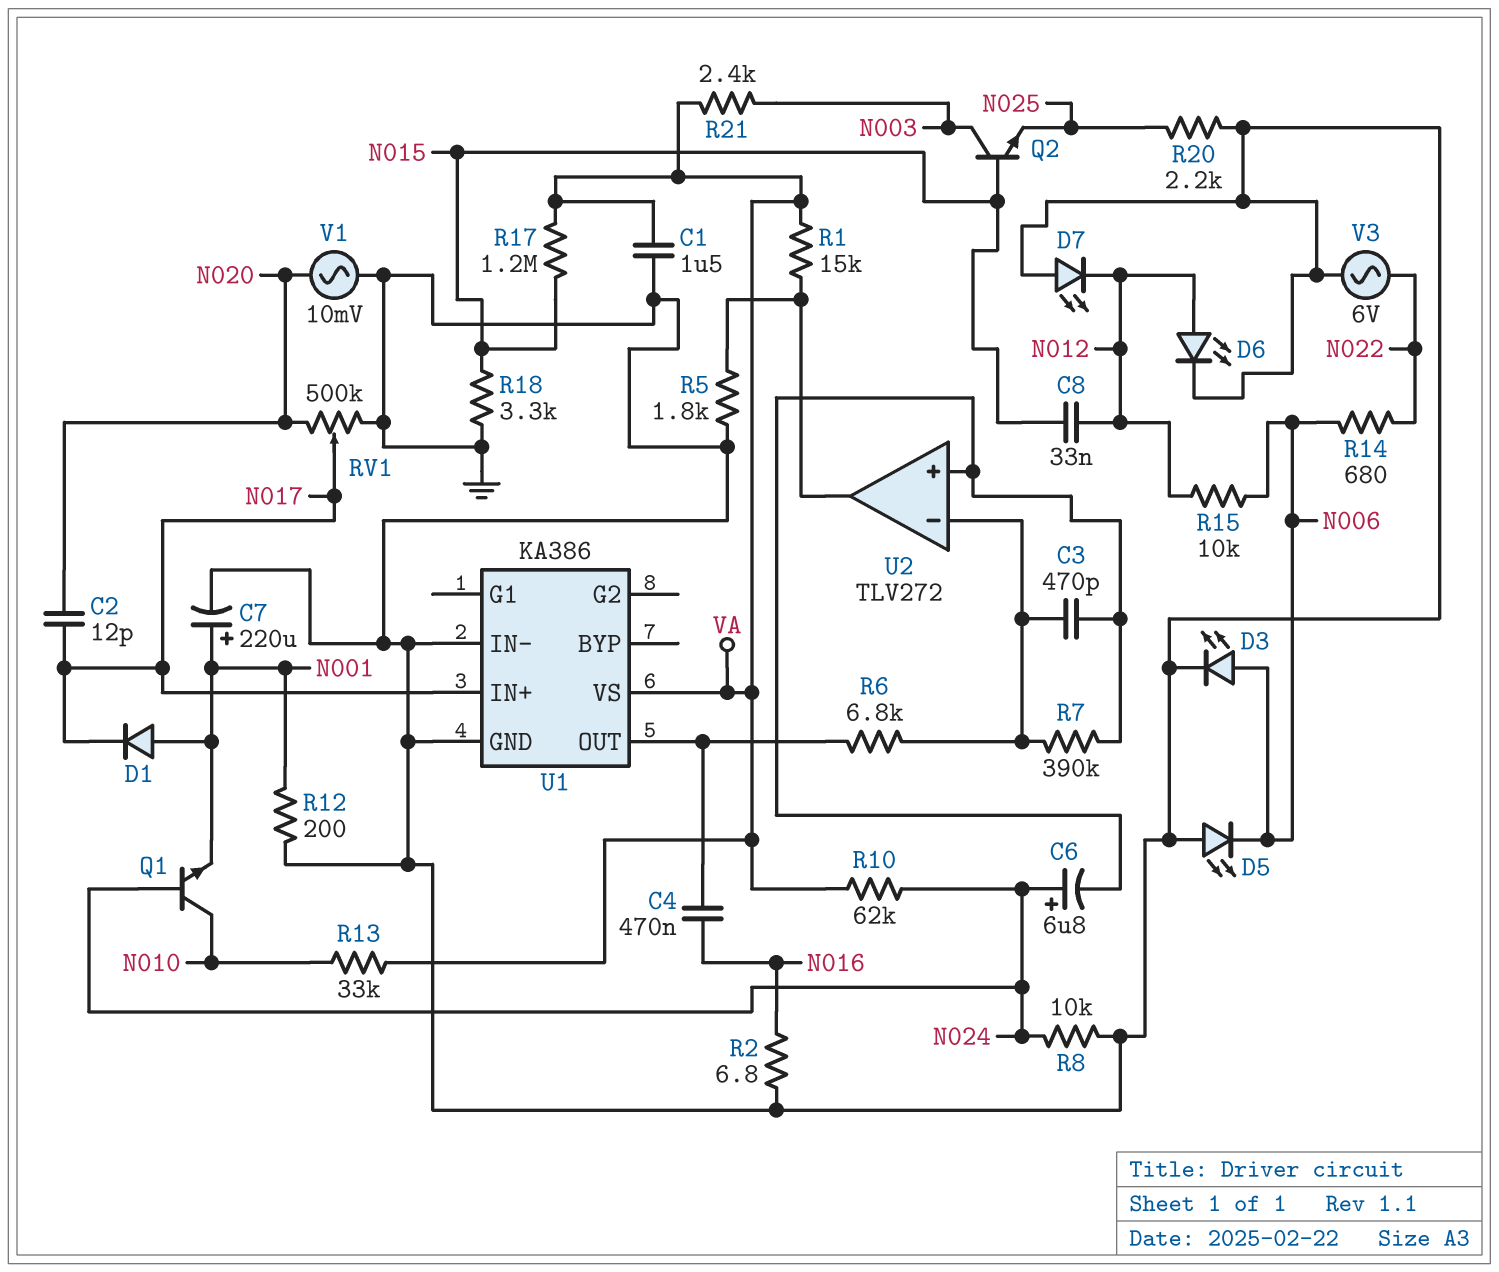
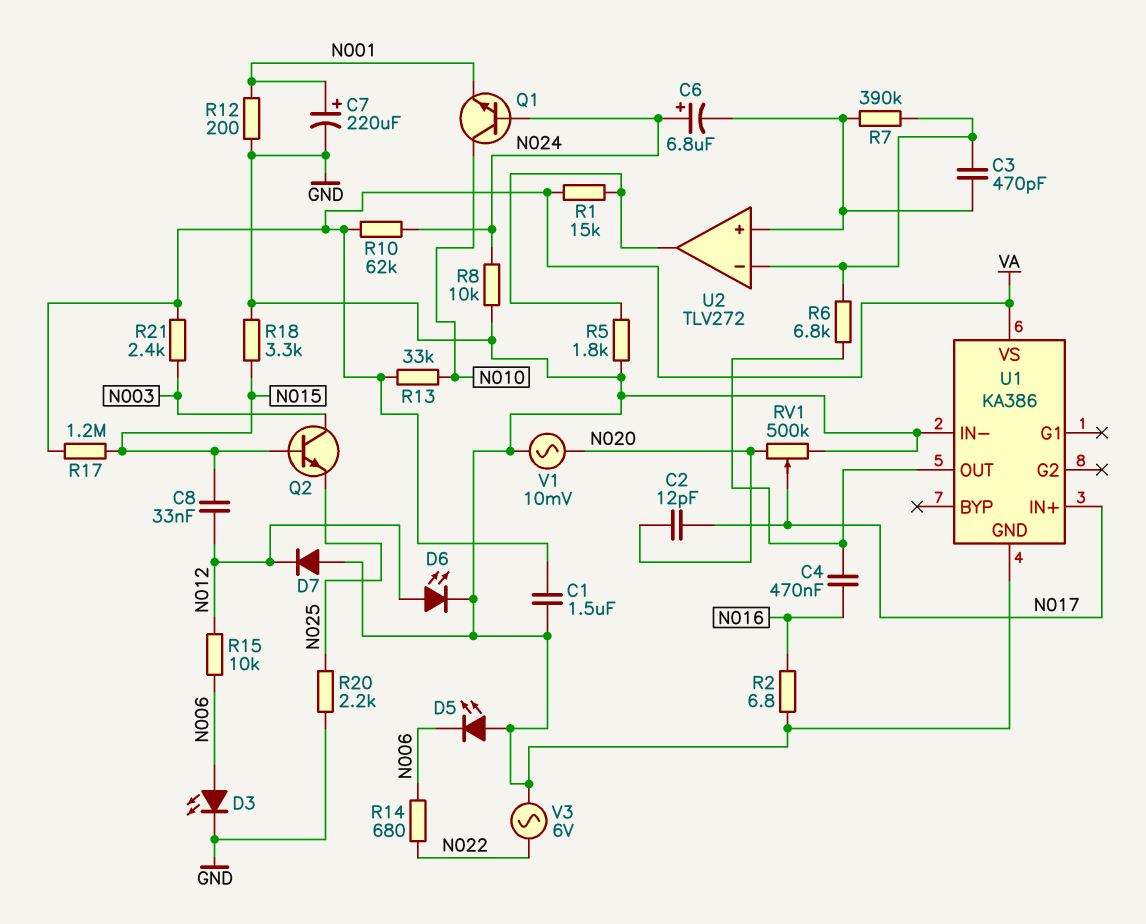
D1: diode (A N001, K N017) -> none
D7: LED (A GND, K N012) -> diode (A GND, K N012)

